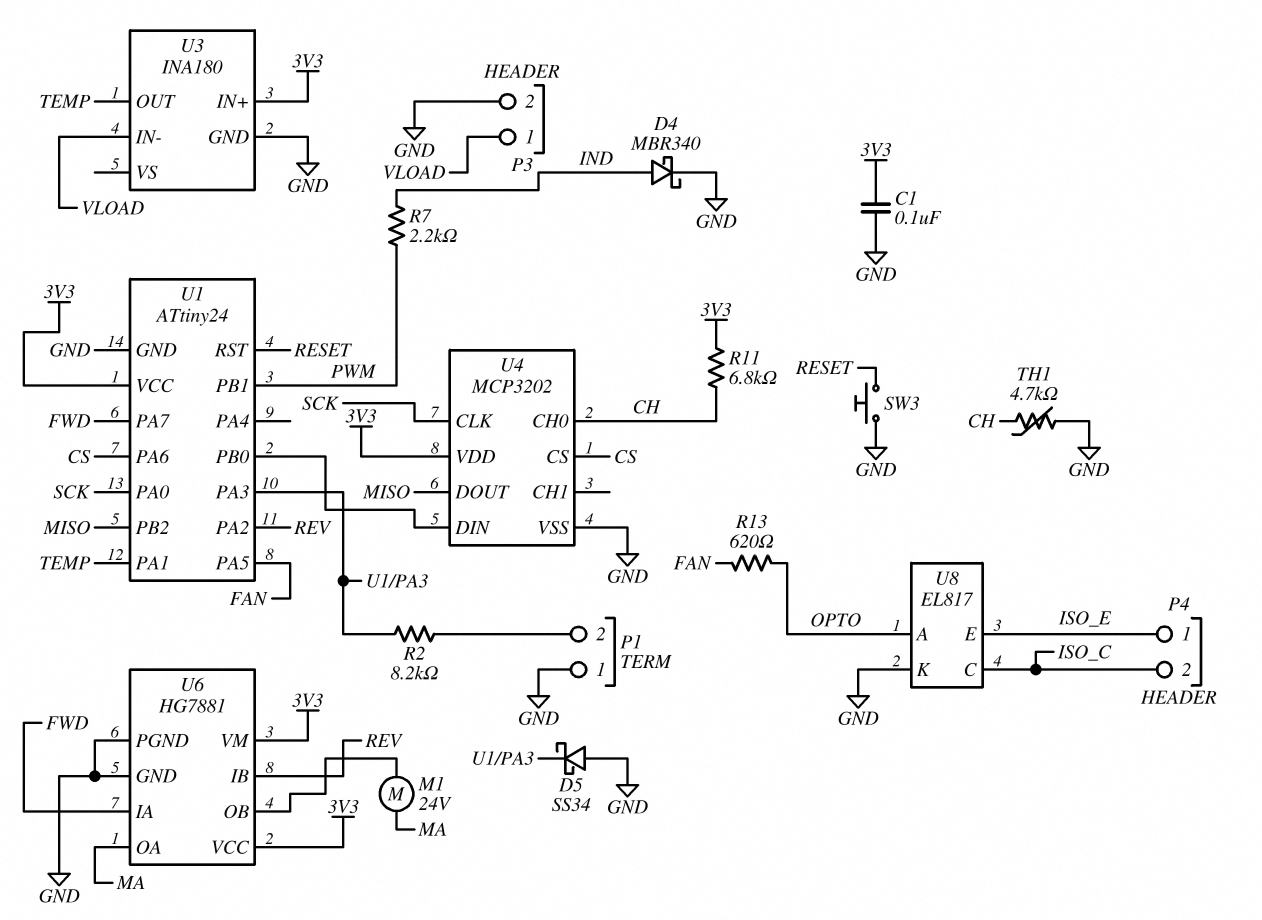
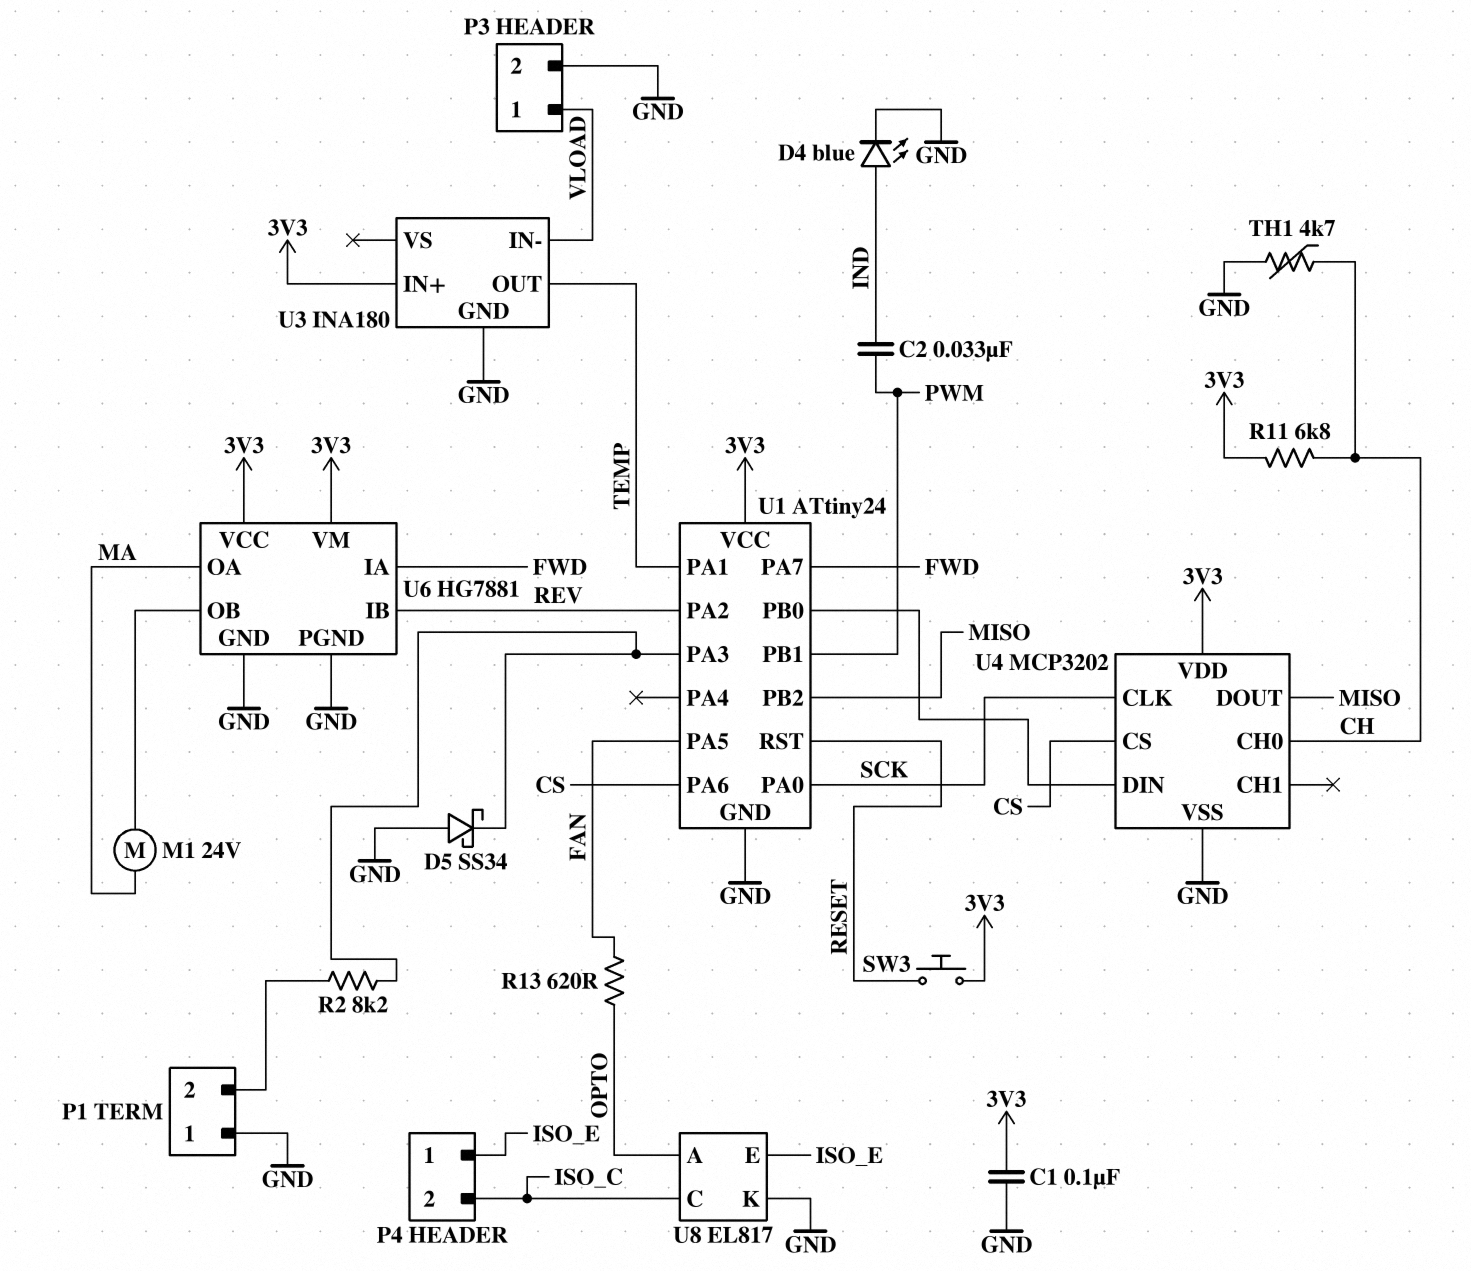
C2: none -> 33nF (IND, PWM)
D4: schottky MBR340 (A IND, K GND) -> LED blue (A IND, K GND)
R7: 2.2k (IND, PWM) -> none
SW3: button (GND, RESET) -> button (3V3, RESET)

